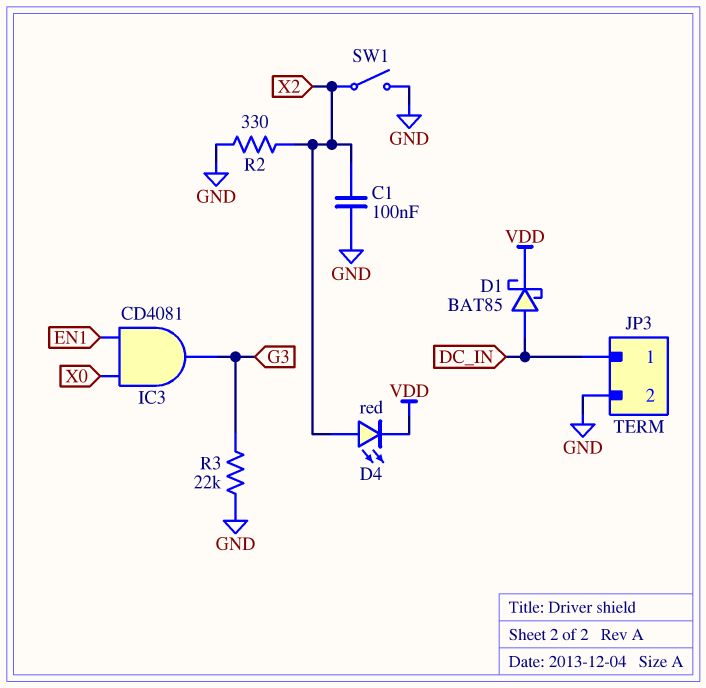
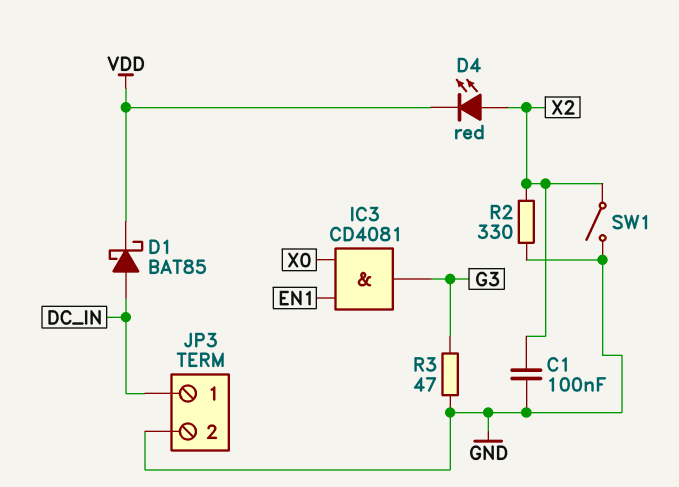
R3: 22k (G3, GND) -> 47 (G3, GND)

